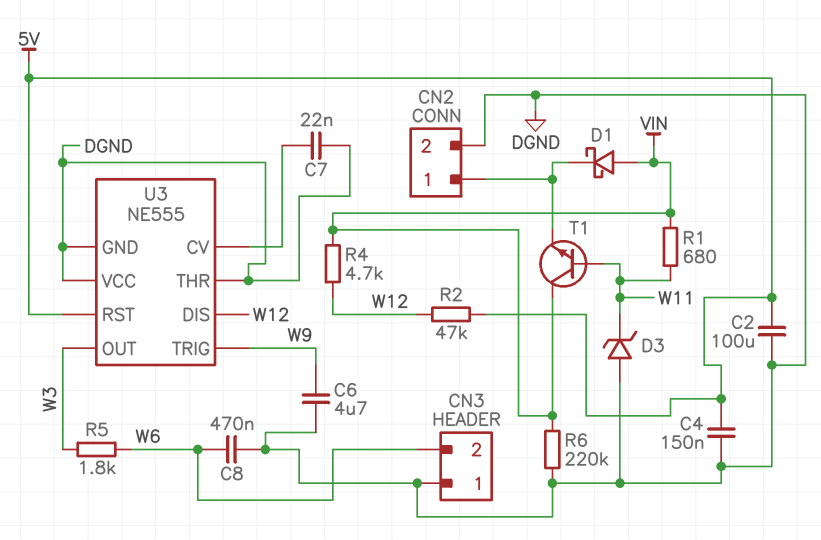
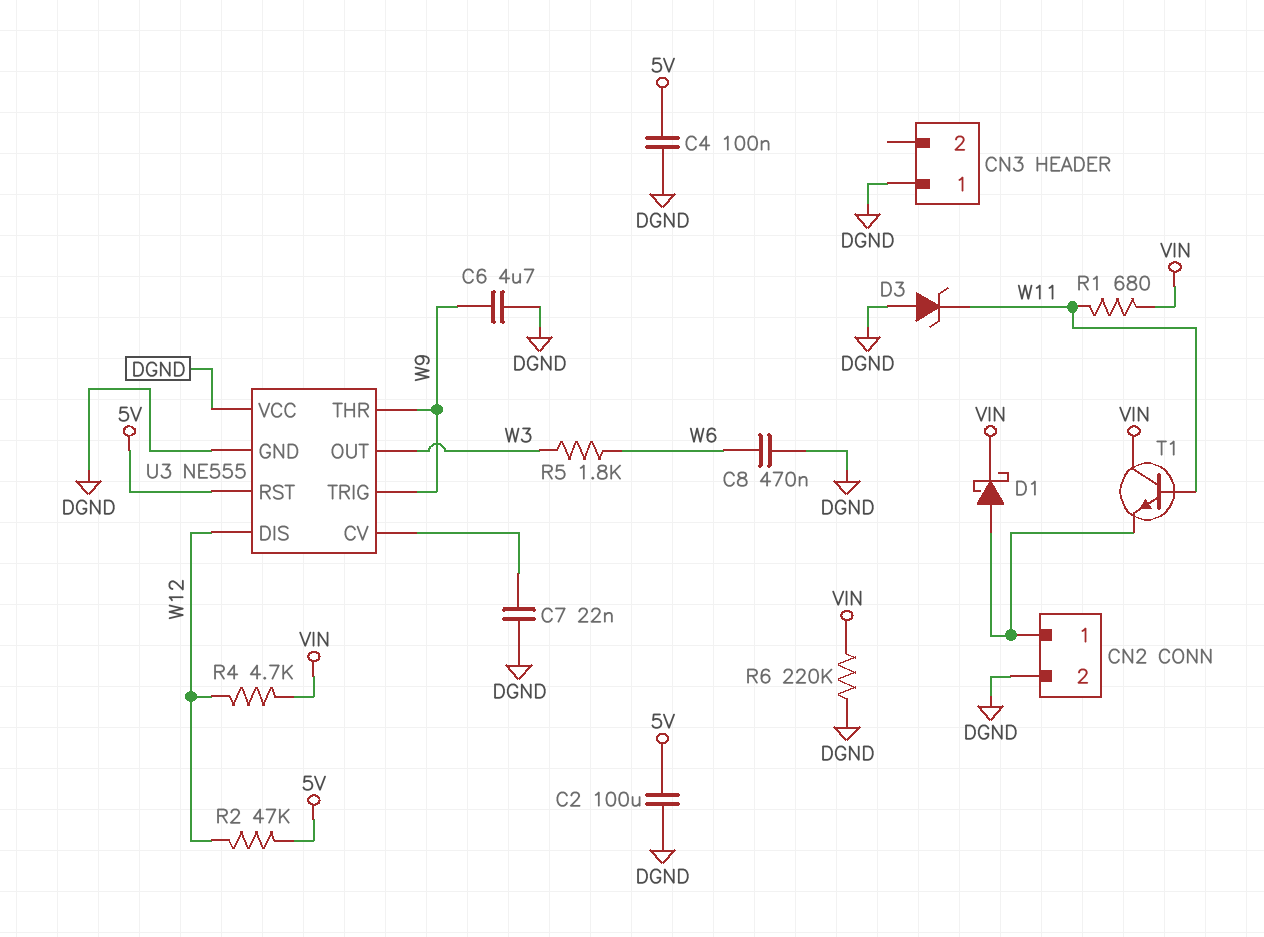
C4: 150nF (5V, DGND) -> 100nF (5V, DGND)
CN3 pin 2: W6 -> none
D1: schottky (A VIN, K CN2/1) -> schottky (A CN2/1, K VIN)
U3 pin THR: DGND -> W9

